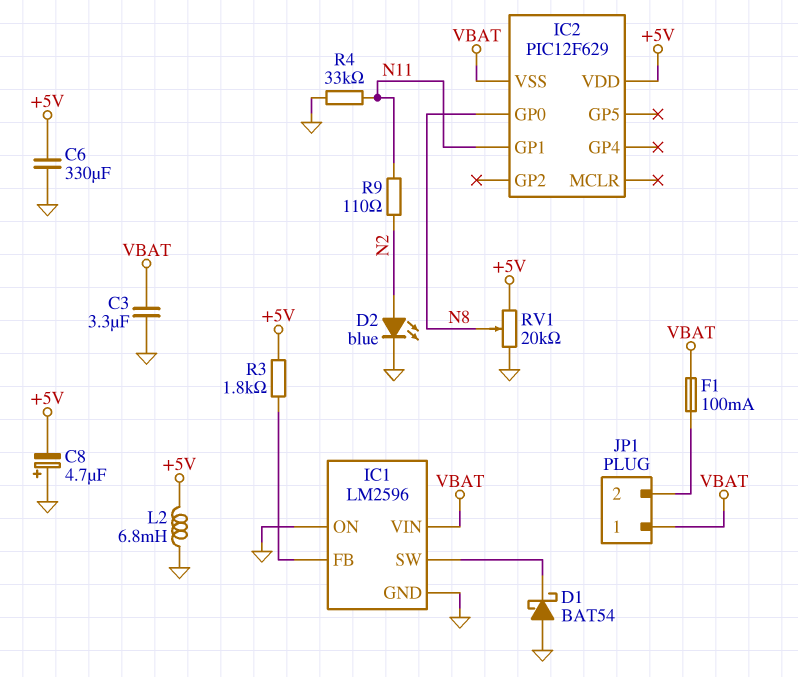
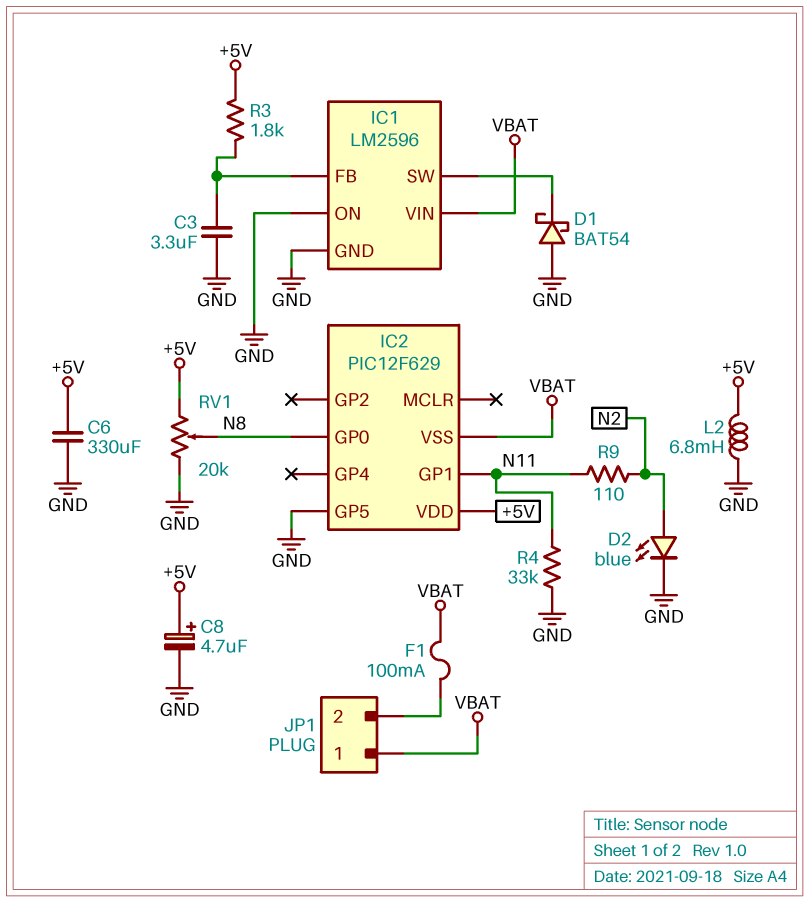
C3: 3.3uF (GND, VBAT) -> 3.3uF (GND, IC1/FB)
C8: 4.7uF (plus GND, minus +5V) -> 4.7uF (plus +5V, minus GND)
IC2 pin GP5: none -> GND

